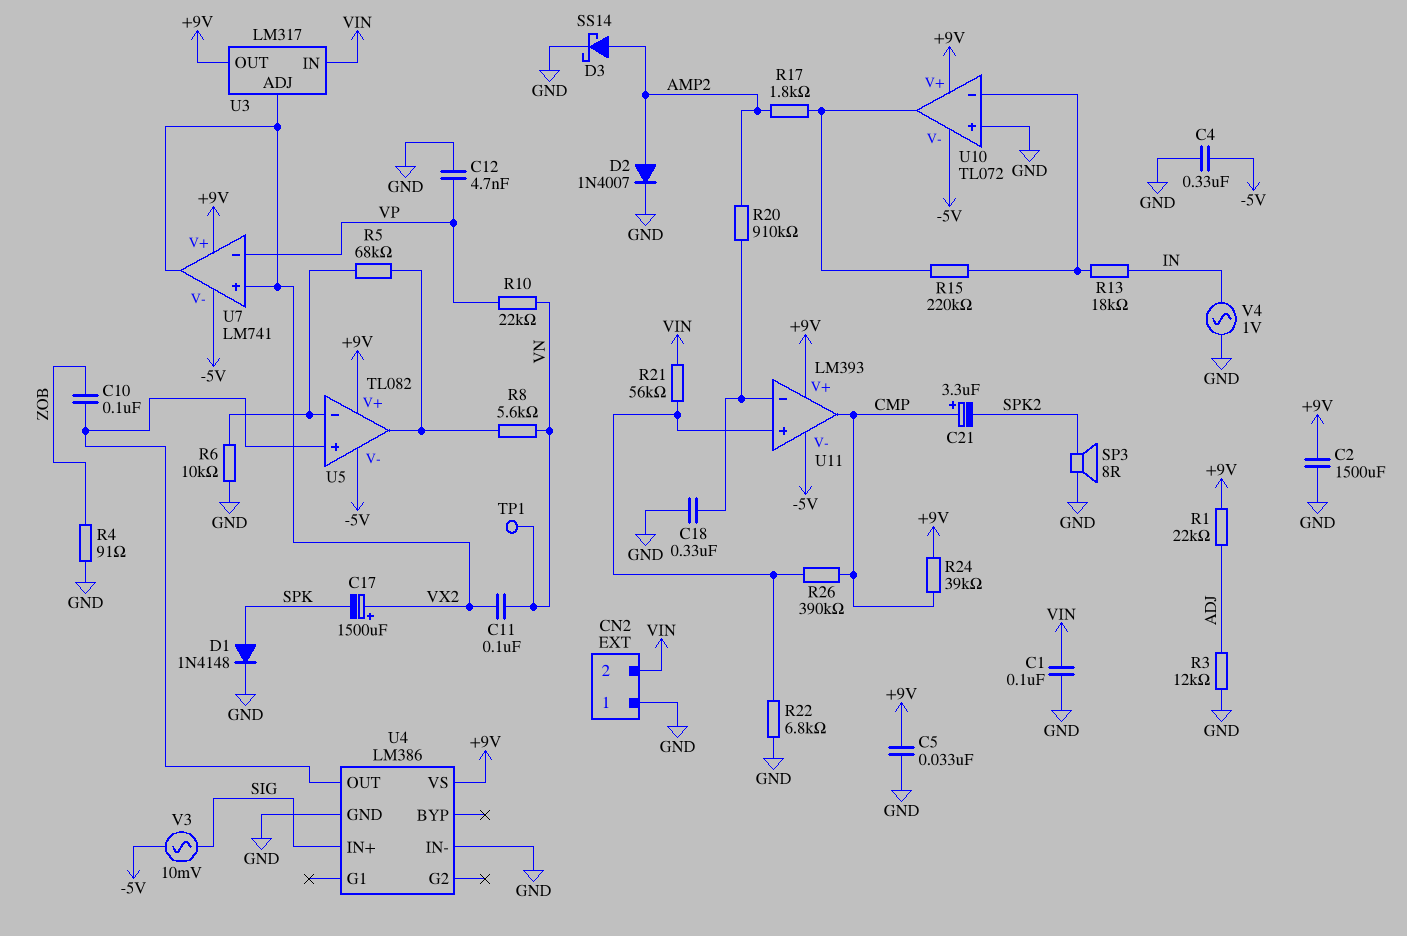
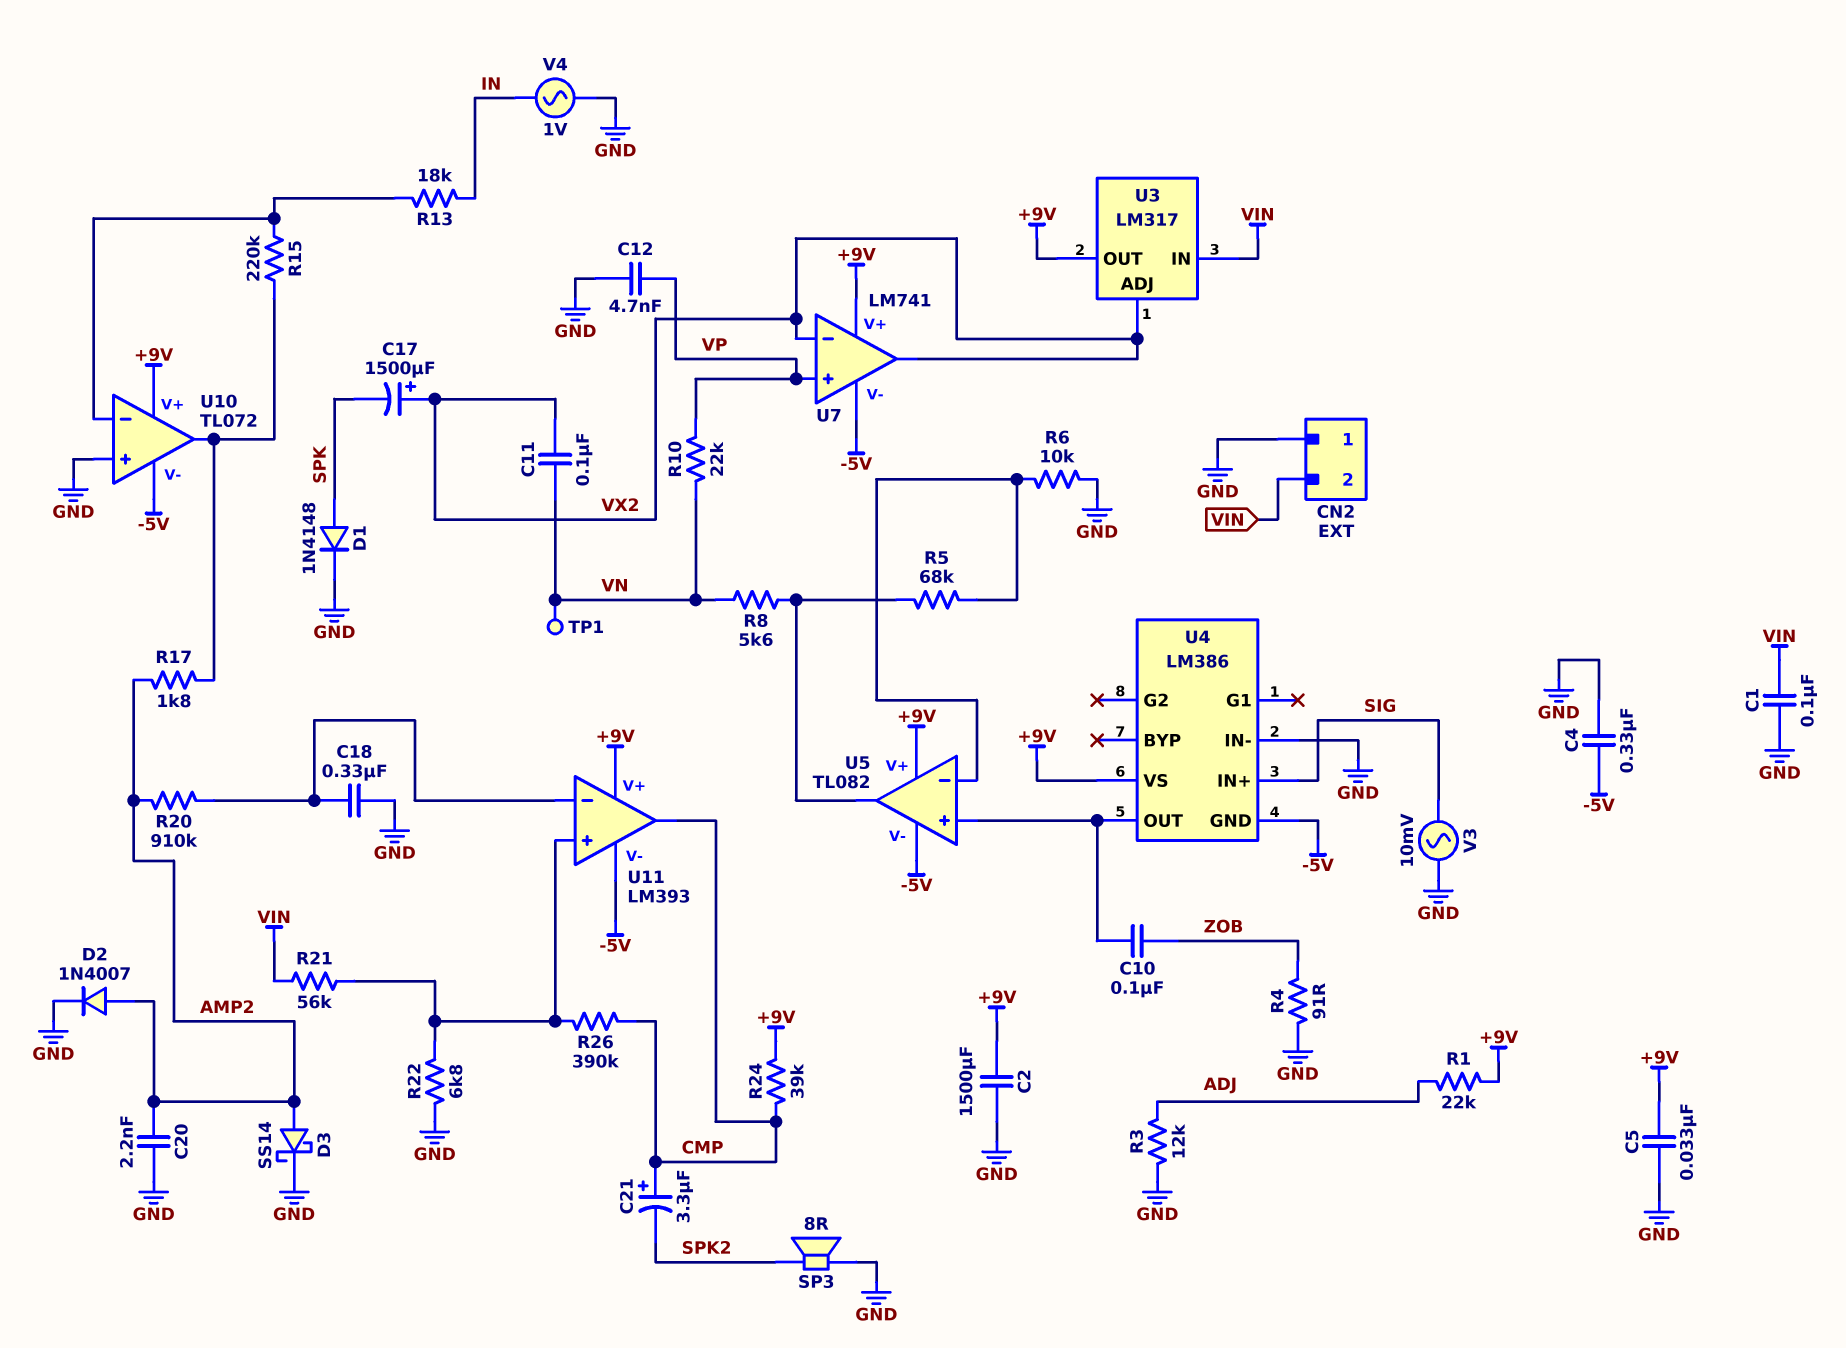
C20: none -> 2.2nF (AMP2, GND)
U4 pin GND: GND -> -5V
U7 pin in+: VX2 -> VP
U7 pin in-: VP -> VX2
V3: AC 10mV (-5V, SIG) -> AC 10mV (GND, SIG)

